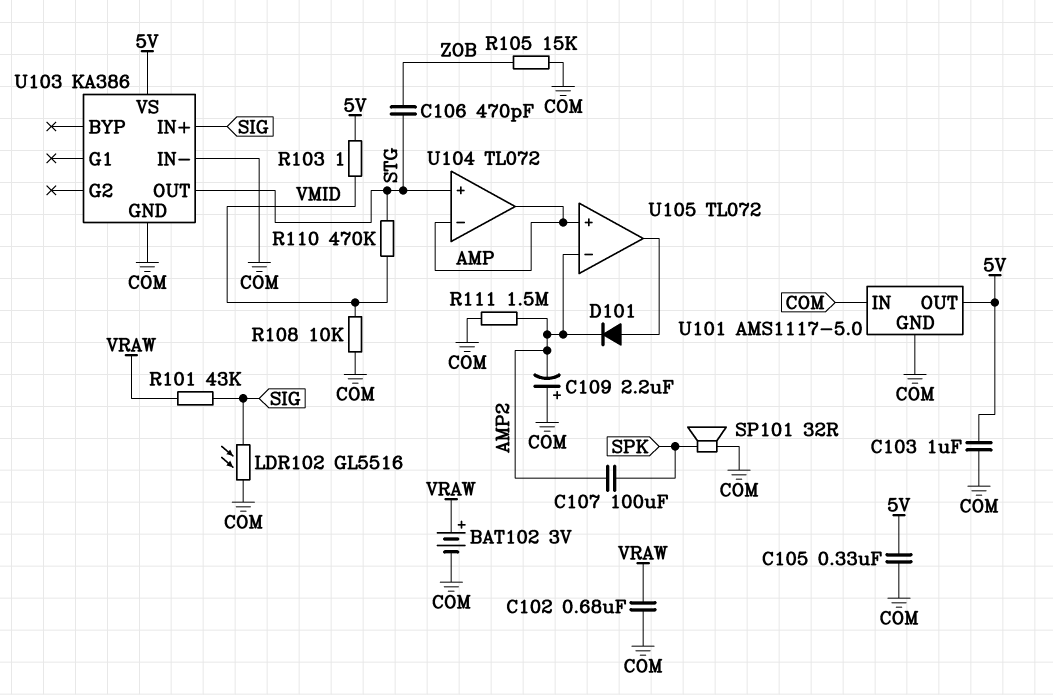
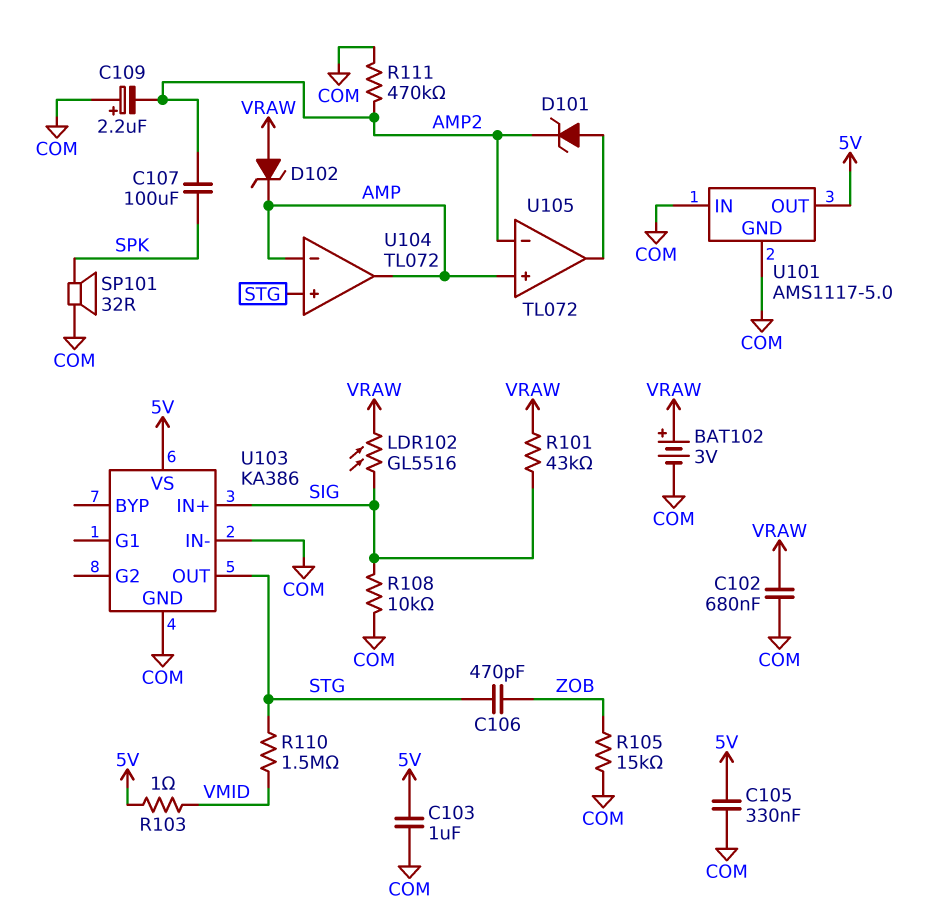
D101: diode (A U105/out, K AMP2) -> zener (A U105/out, K AMP2)
D102: none -> zener (A VRAW, K AMP)
LDR102: GL5516 (COM, SIG) -> GL5516 (SIG, VRAW)
R108: 10k (COM, VMID) -> 10k (COM, SIG)
R110: 470k (STG, VMID) -> 1.5M (STG, VMID)
R111: 1.5M (AMP2, COM) -> 470k (AMP2, COM)

